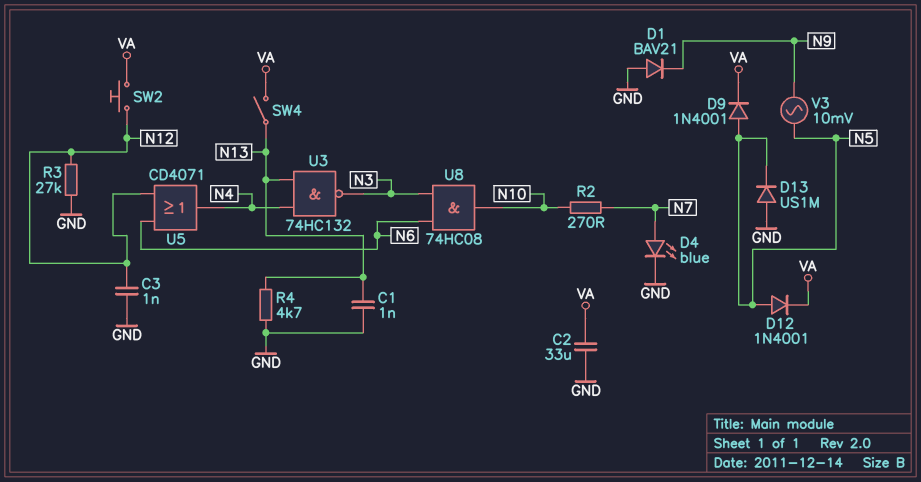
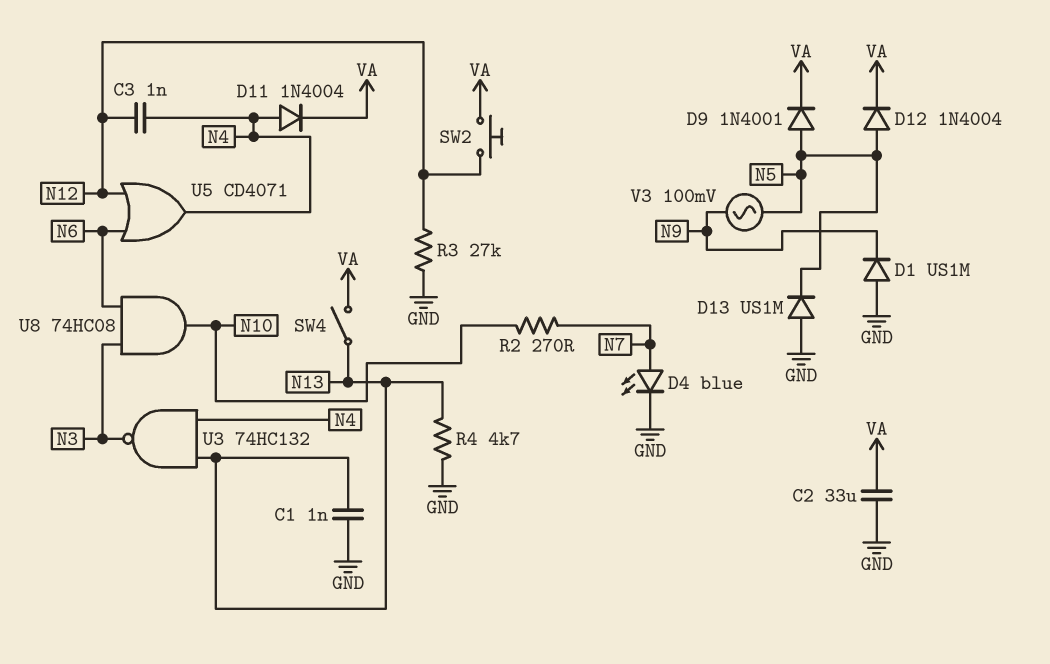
C3: 1nF (GND, N12) -> 1nF (N4, N12)
D1: diode BAV21 (A GND, K N9) -> diode US1M (A GND, K N9)
D11: none -> diode 1N4004 (A N4, K VA)
D12: diode 1N4001 (A N5, K VA) -> diode 1N4004 (A N5, K VA)
V3: AC 10mV (N5, N9) -> AC 100mV (N5, N9)

